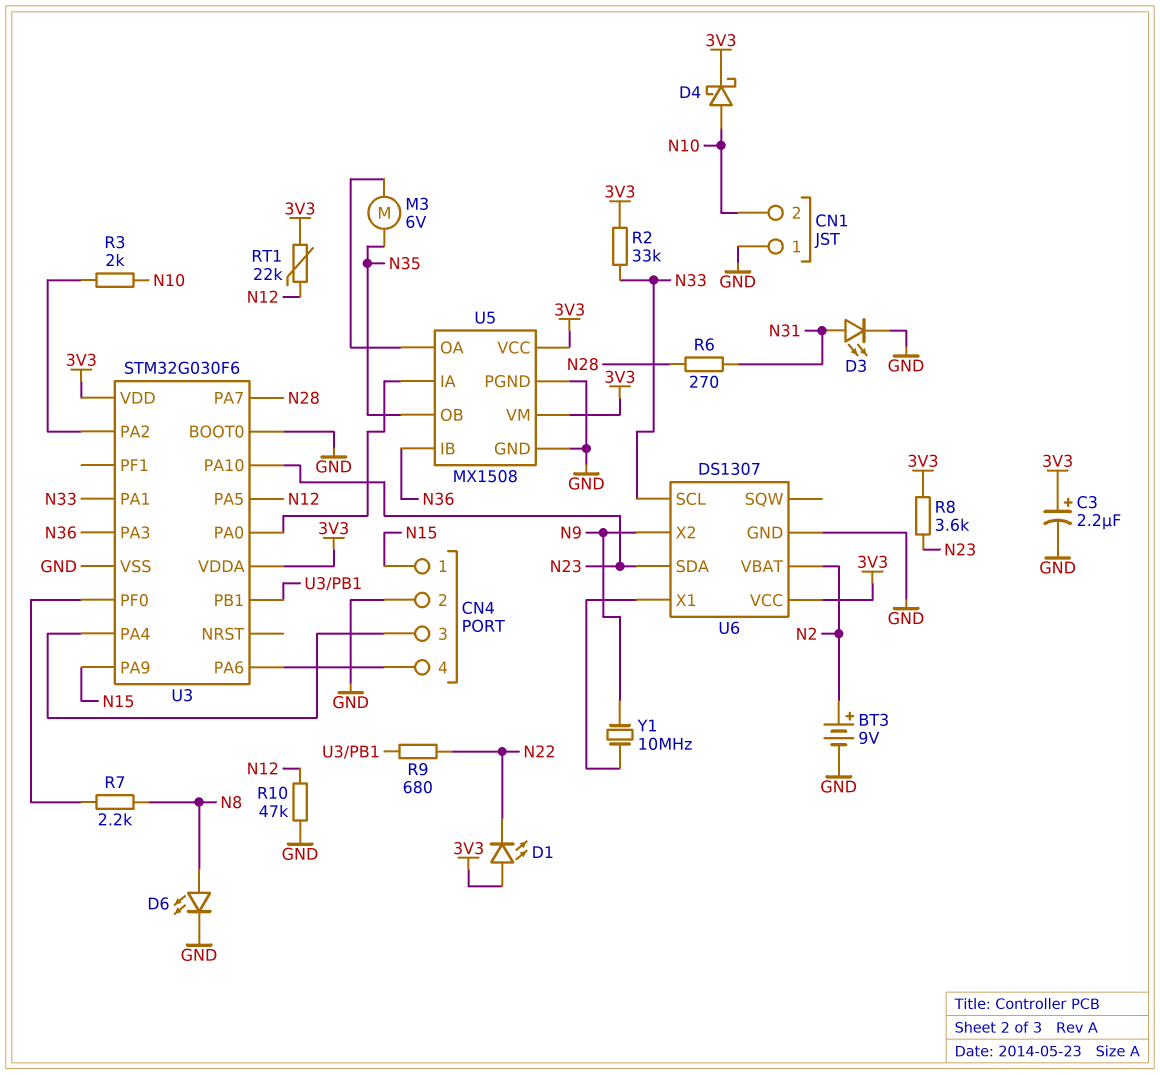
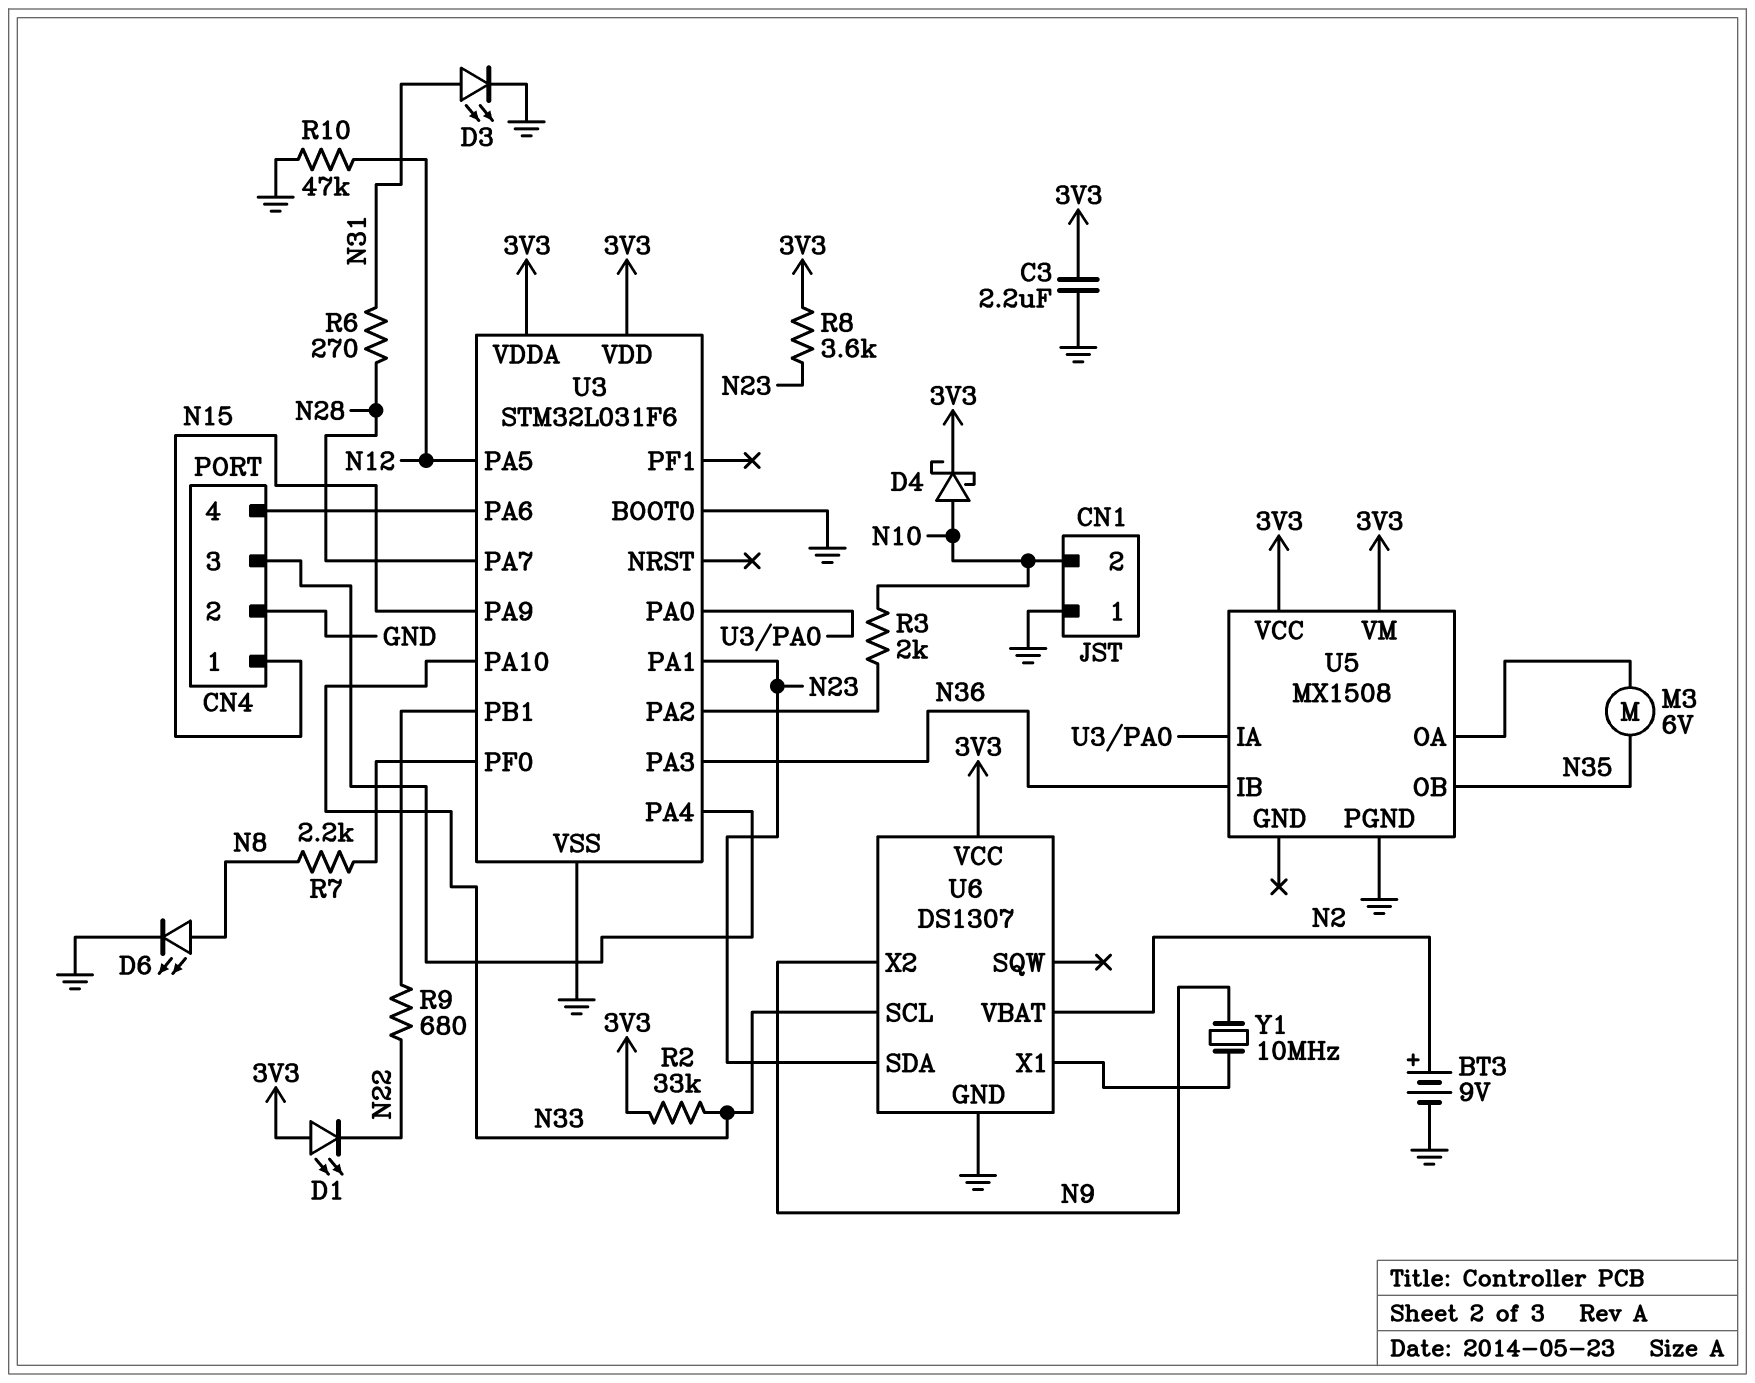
C3: 2.2uF (plus 3V3, minus GND) -> 2.2uF (3V3, GND)
RT1: 22k (3V3, N12) -> none
U3: STM32G030F6 -> STM32L031F6
U3 pin PA1: N33 -> N23
U3 pin PA10: N23 -> N33
U5 pin GND: GND -> none

